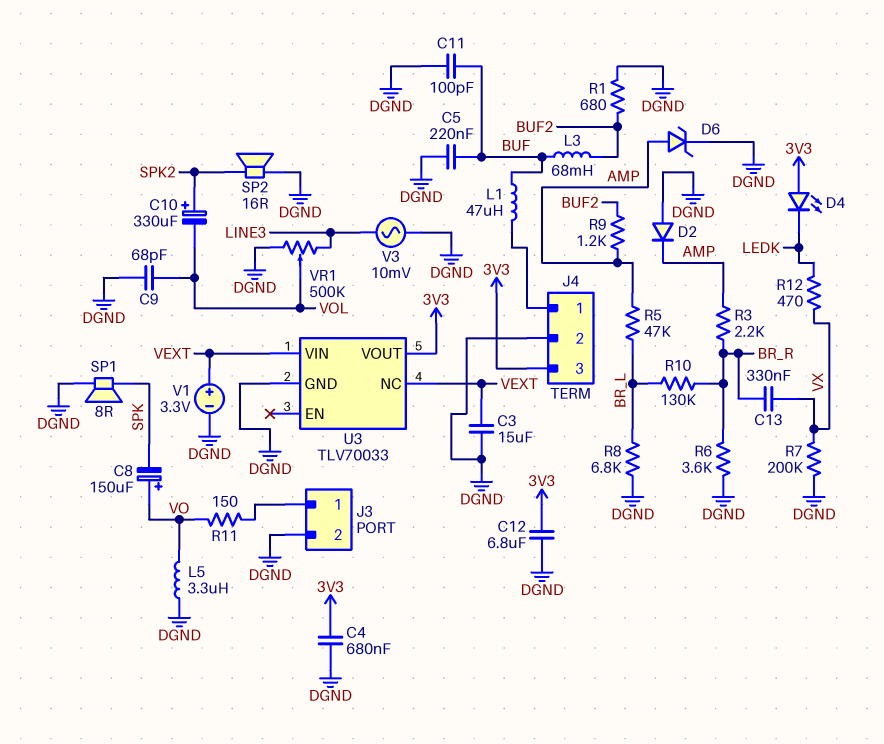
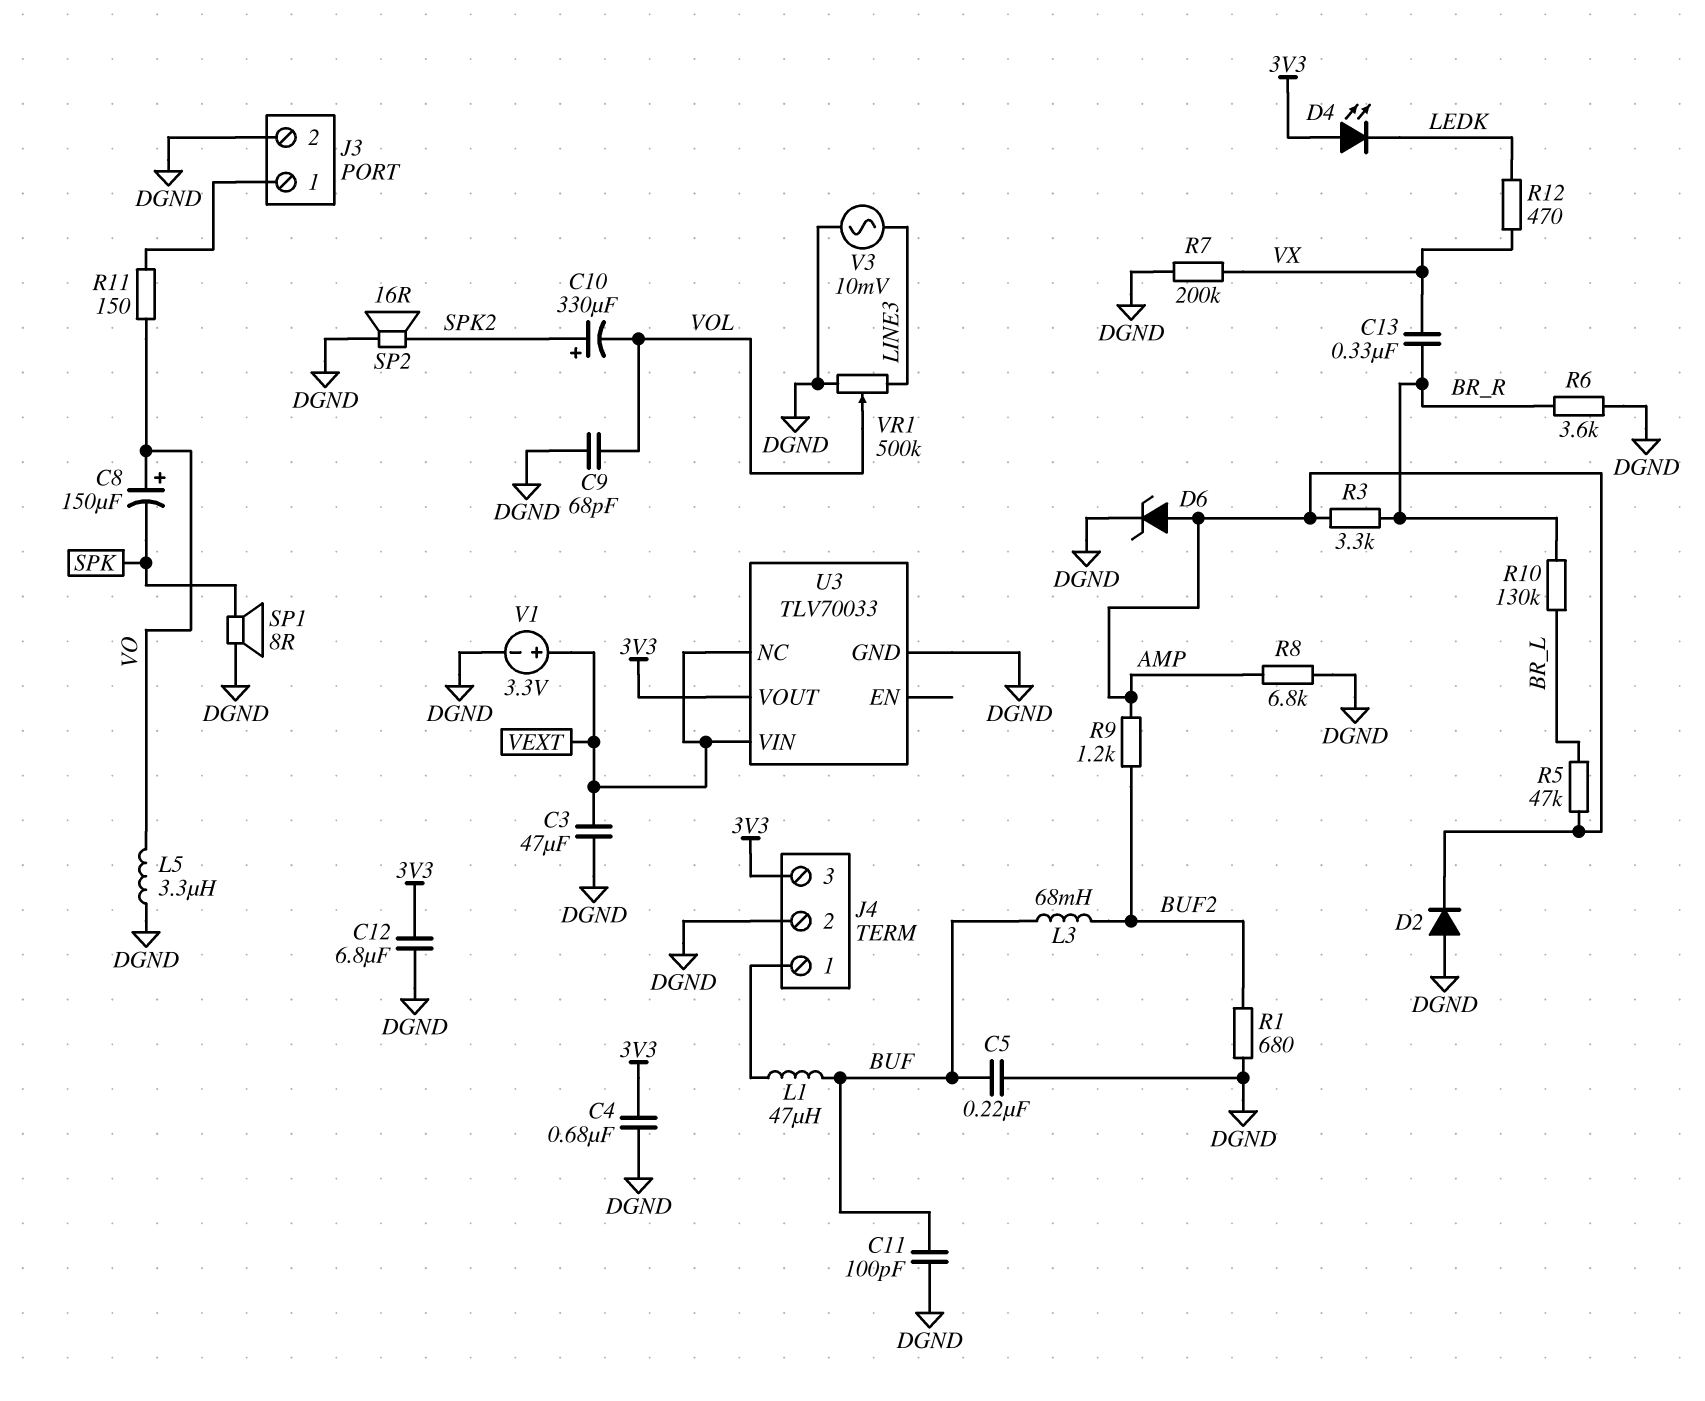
C3: 15uF (DGND, VEXT) -> 47uF (DGND, VEXT)
R3: 2.2k (AMP, BR_R) -> 3.3k (AMP, BR_R)
R8: 6.8k (BR_L, DGND) -> 6.8k (AMP, DGND)

